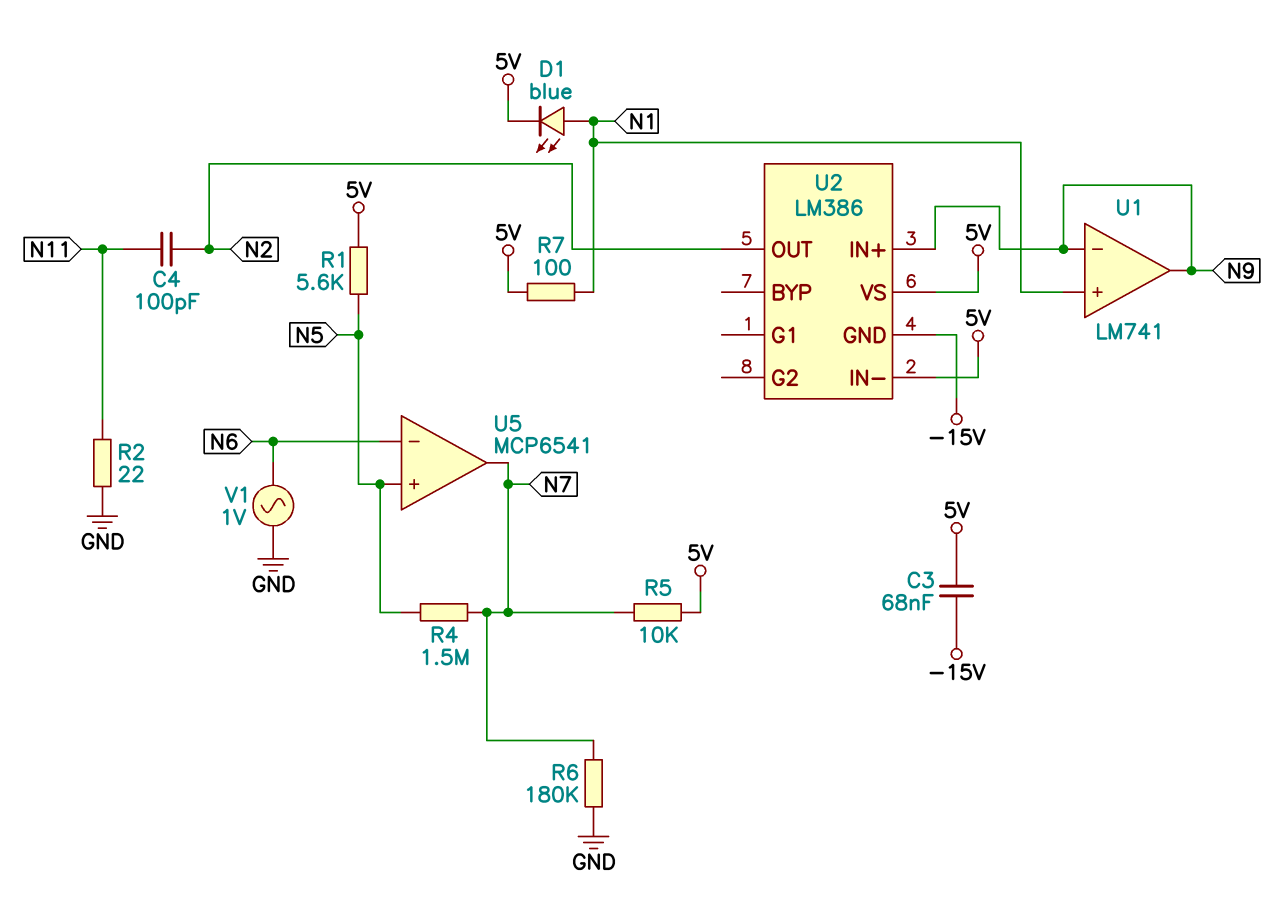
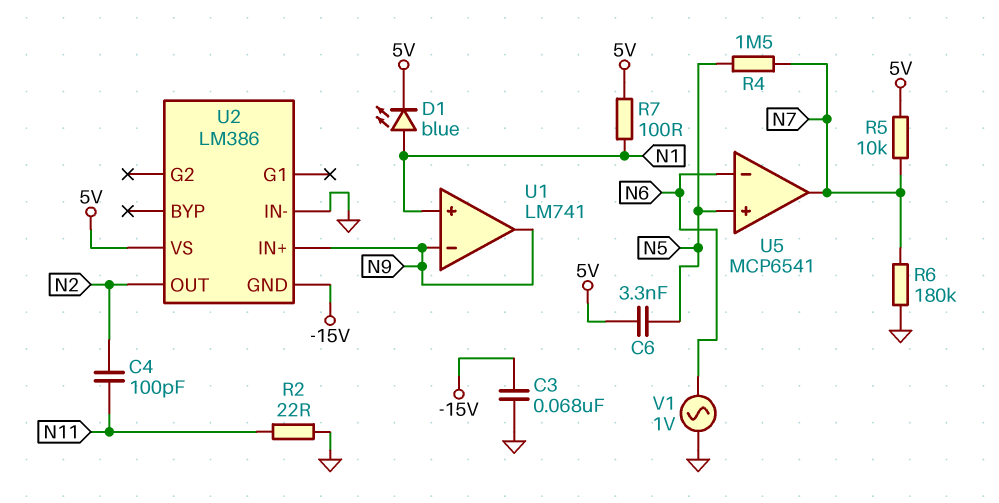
C3: 68nF (-15V, 5V) -> 68nF (-15V, GND)
C6: none -> 3.3nF (5V, N5)
R1: 5.6k (5V, N5) -> none
U2 pin IN-: 5V -> GND

